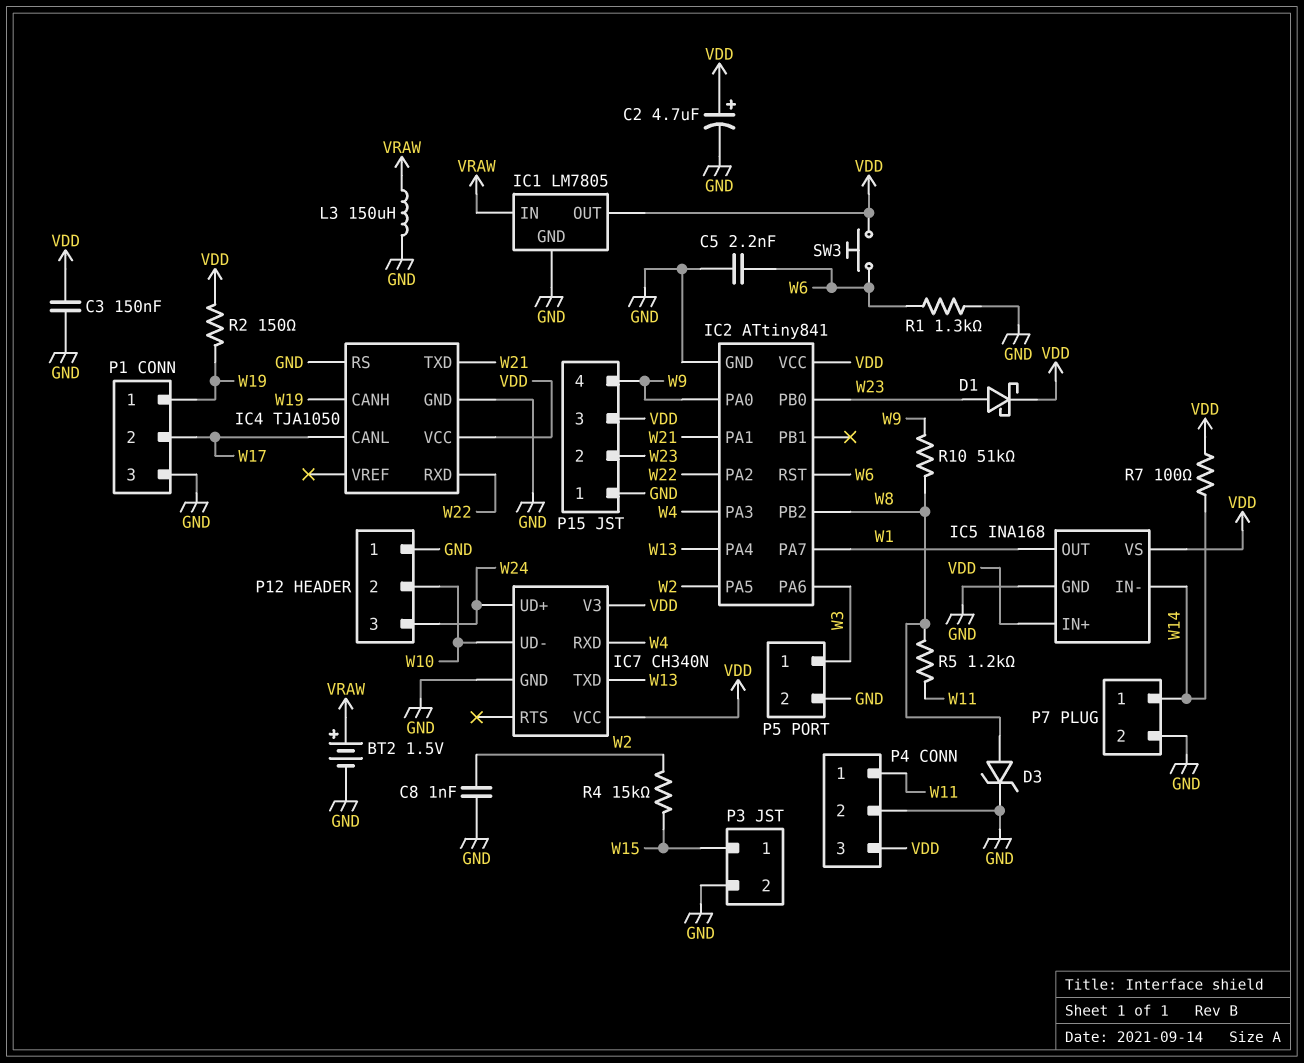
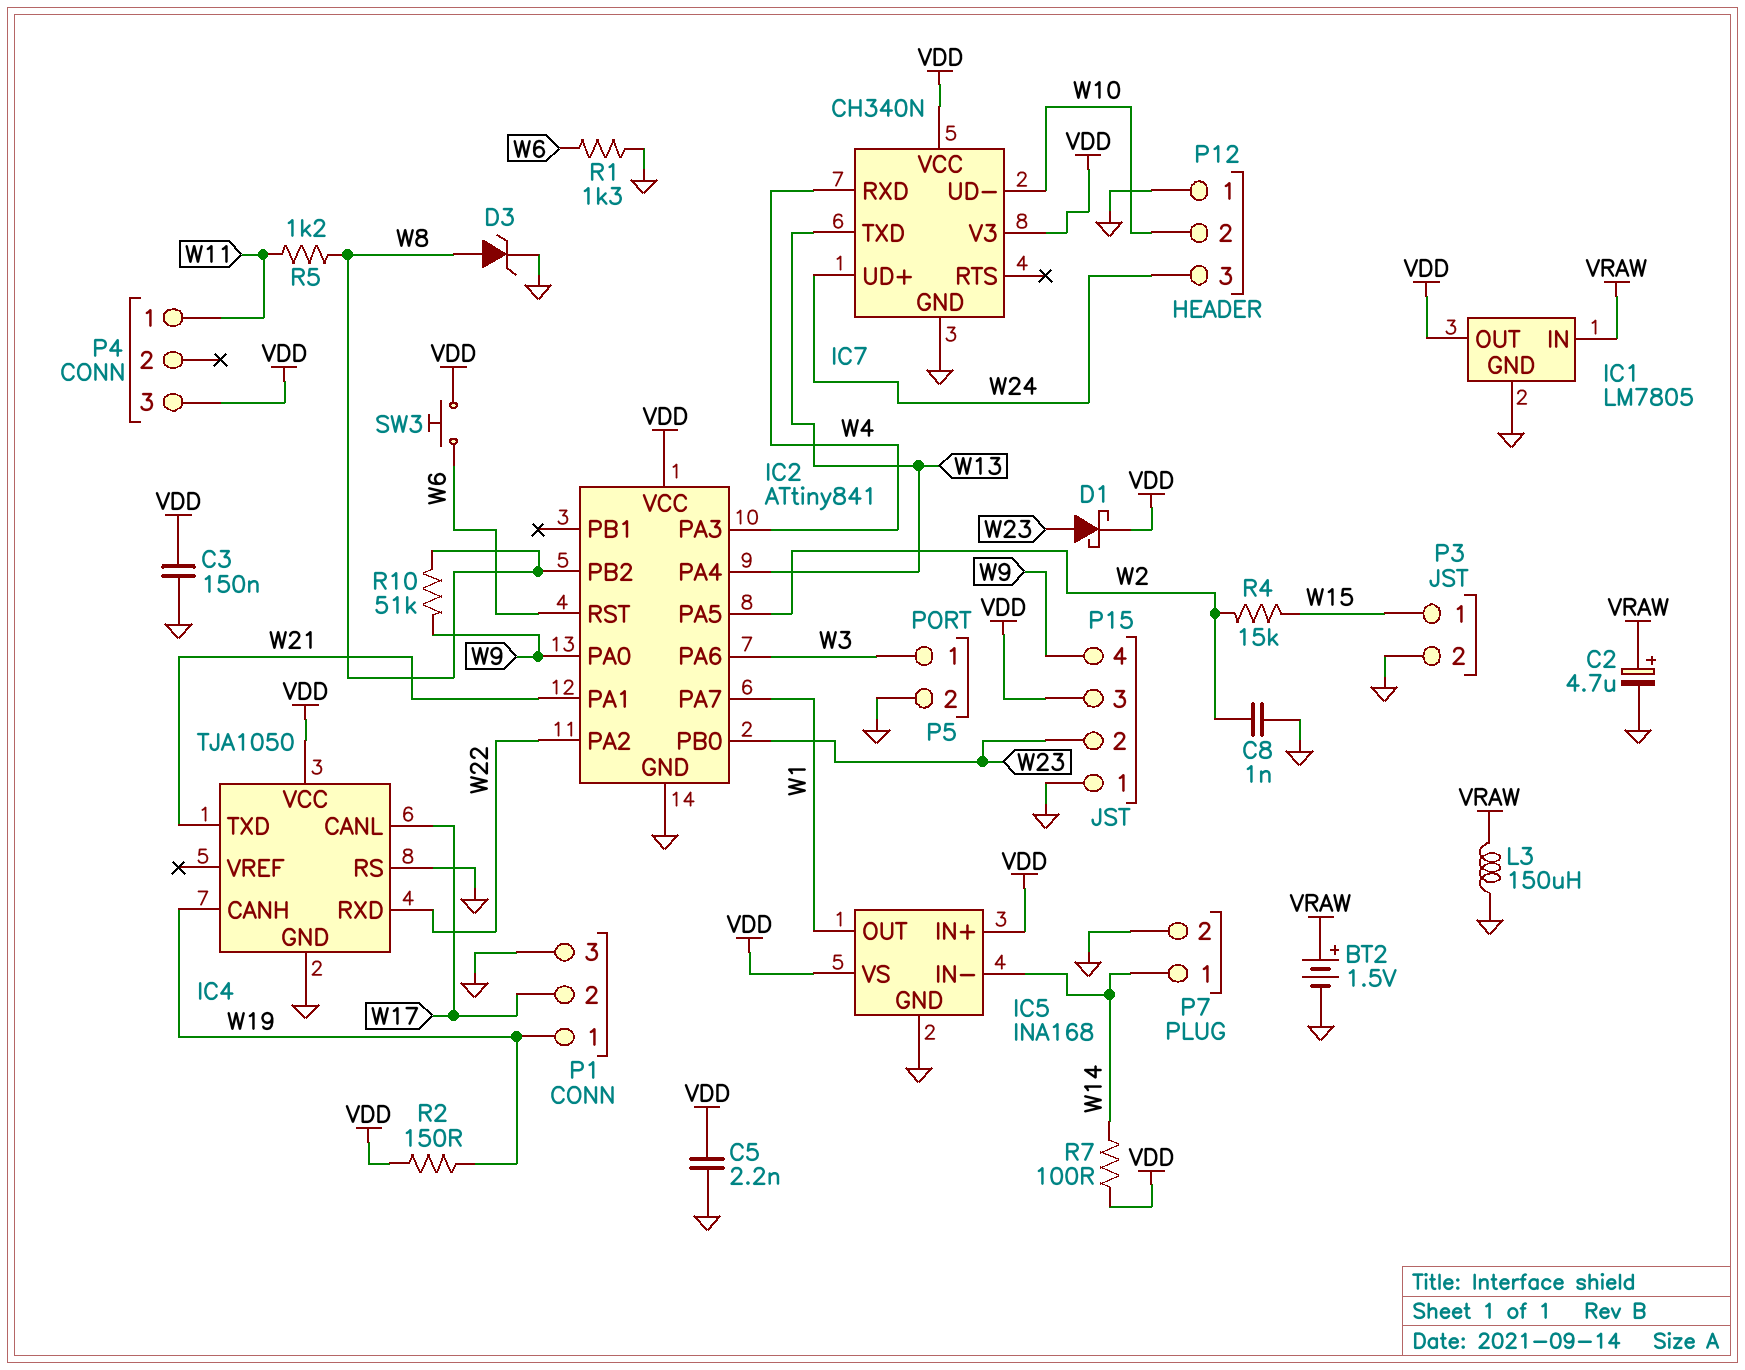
C2: 4.7uF (plus VDD, minus GND) -> 4.7uF (plus VRAW, minus GND)
C5: 2.2nF (GND, W6) -> 2.2nF (GND, VDD)
P4 pin 2: GND -> none

